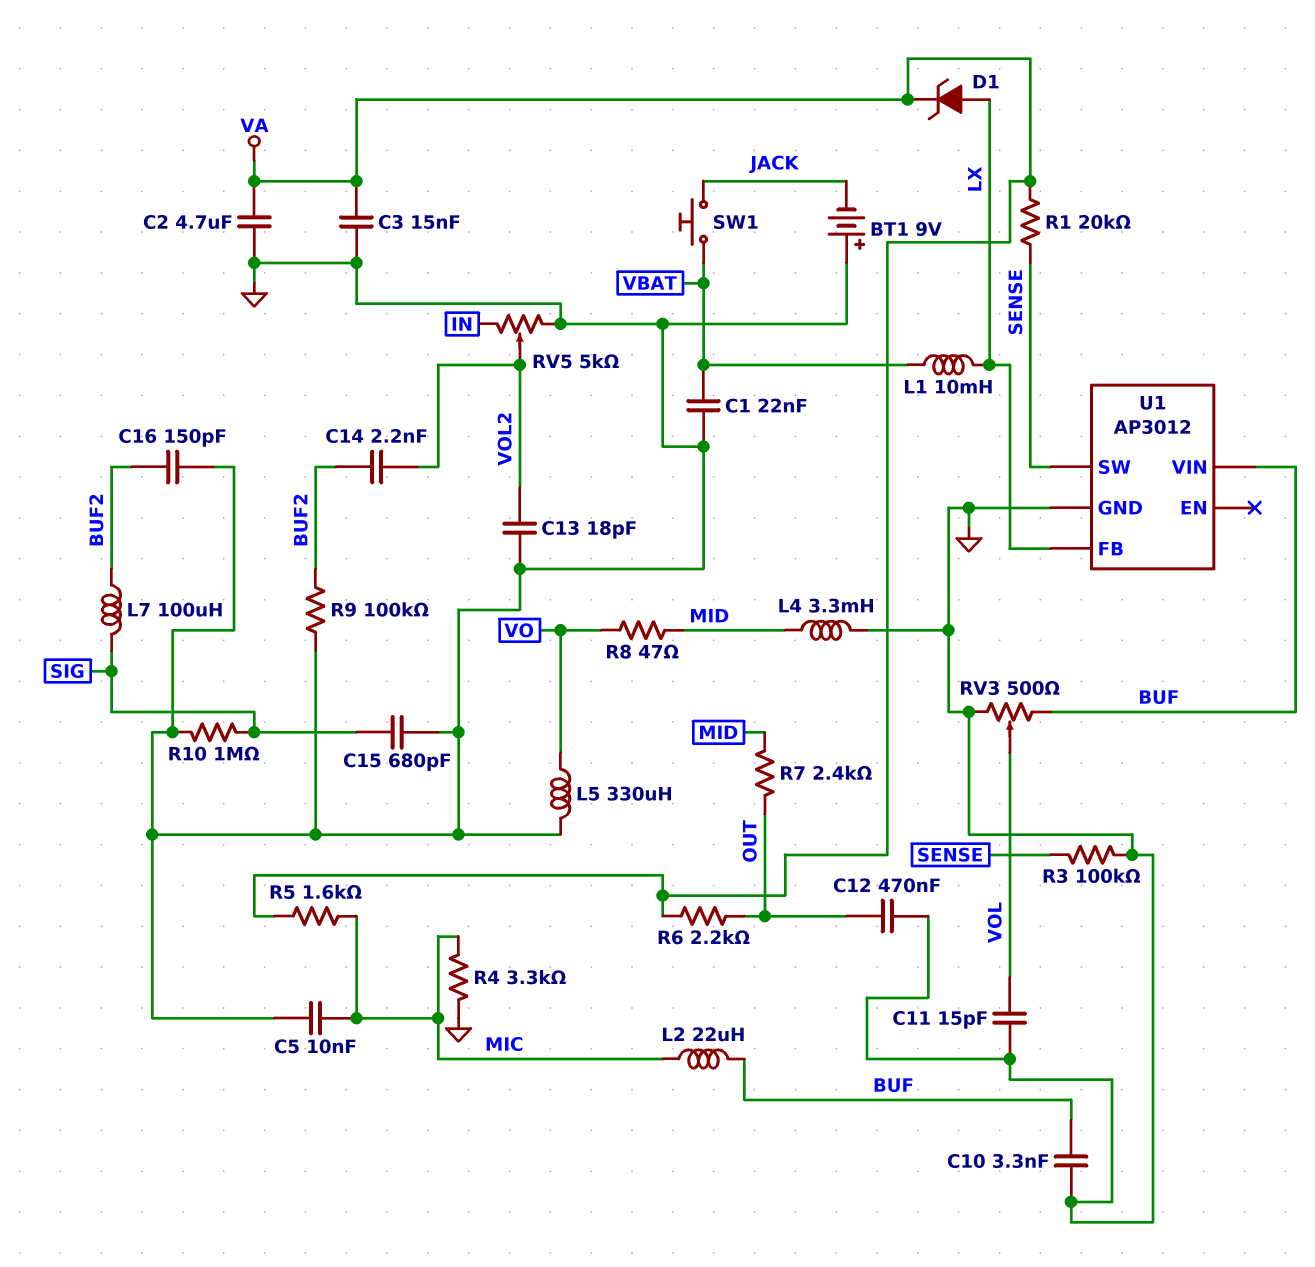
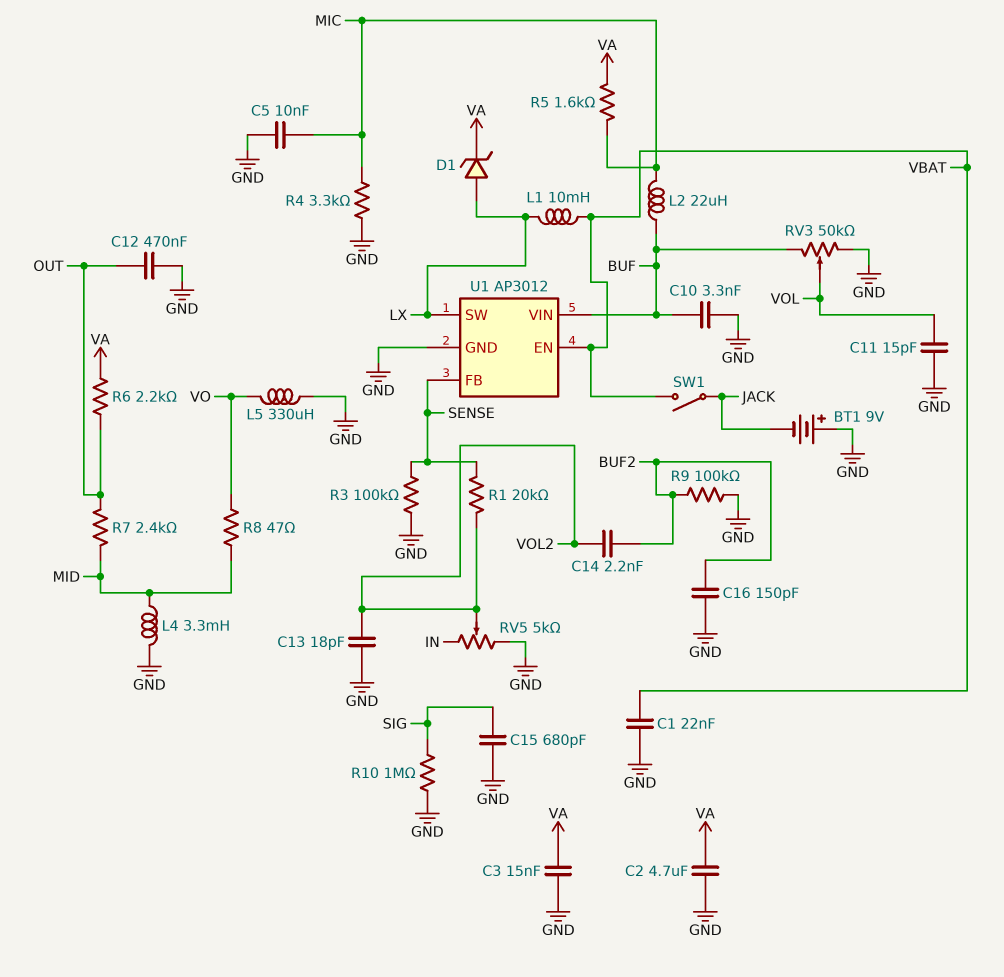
L7: 100uH (BUF2, SIG) -> none
R1: 20k (SENSE, VA) -> 20k (SENSE, VOL2)
RV3: 500 (BUF, GND, wiper VOL) -> 50k (BUF, GND, wiper VOL)
SW1: button (JACK, VBAT) -> switch (JACK, VBAT)
U1 pin EN: none -> VBAT
U1 pin FB: LX -> SENSE
U1 pin SW: SENSE -> LX

